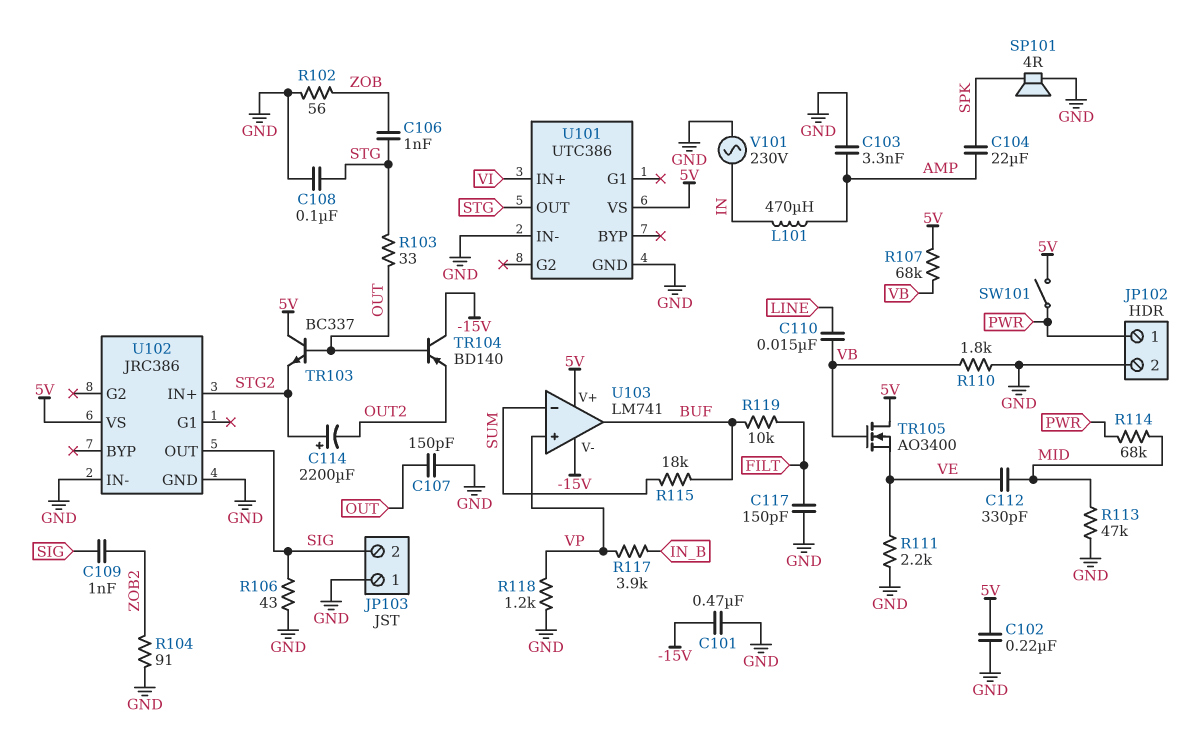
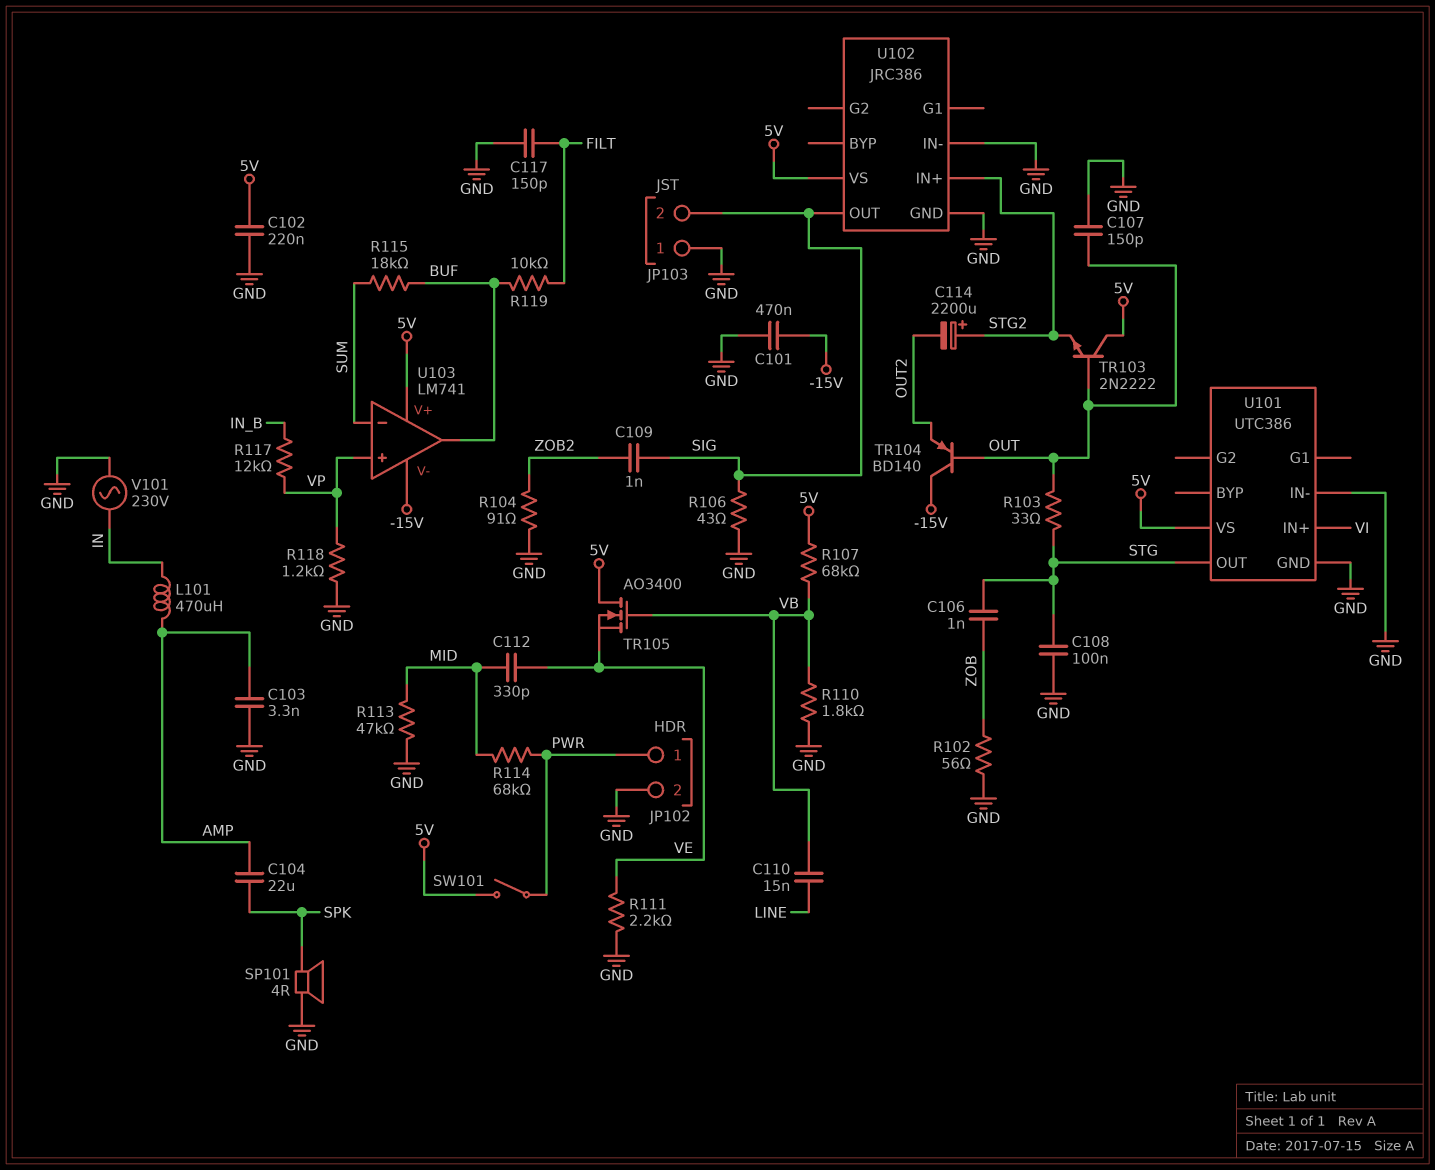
R117: 3.9k (IN_B, VP) -> 12k (IN_B, VP)
TR103: NPN BC337 (B OUT, C 5V, E STG2) -> NPN 2N2222 (B OUT, C 5V, E STG2)

